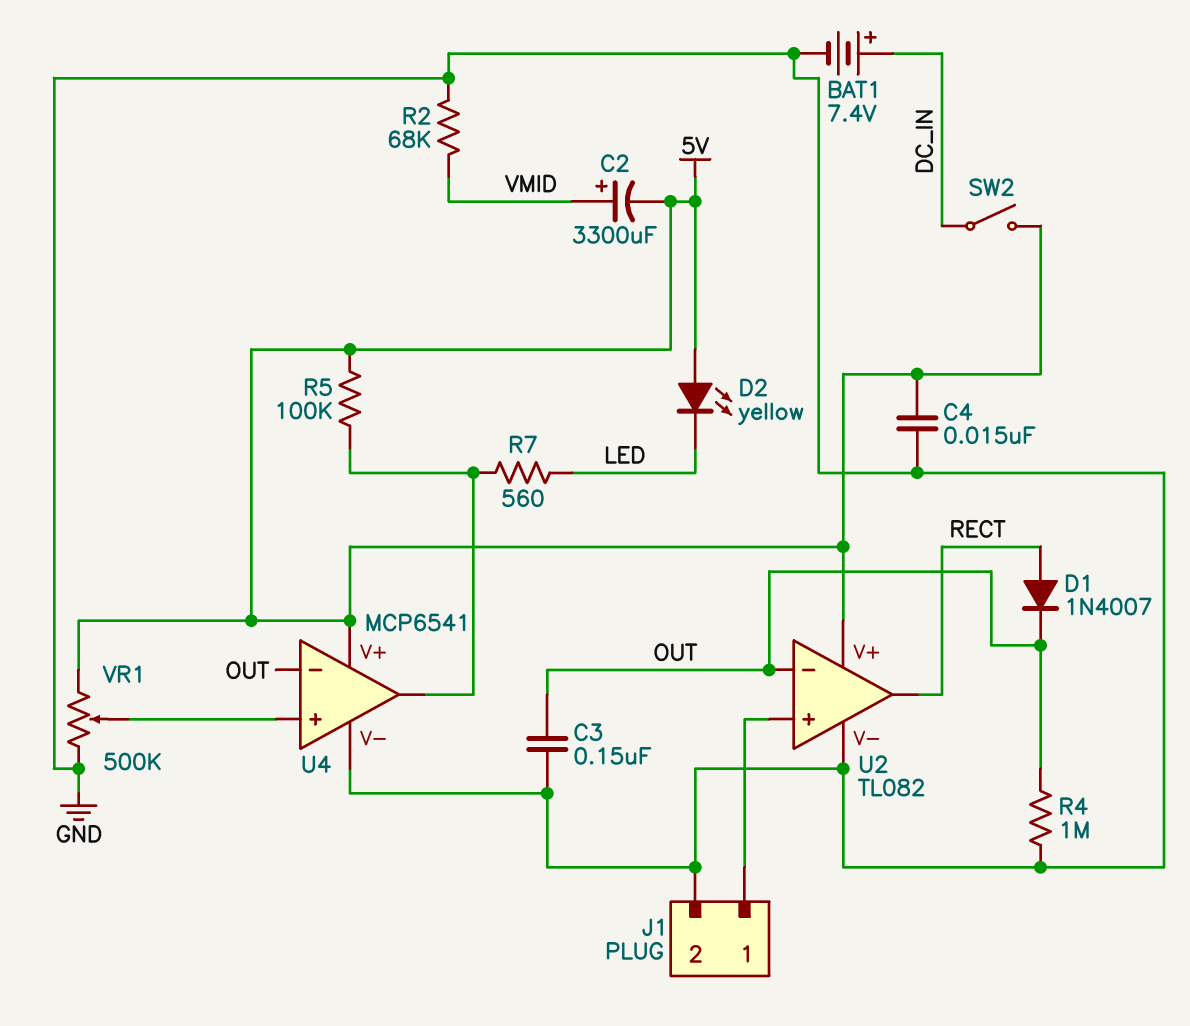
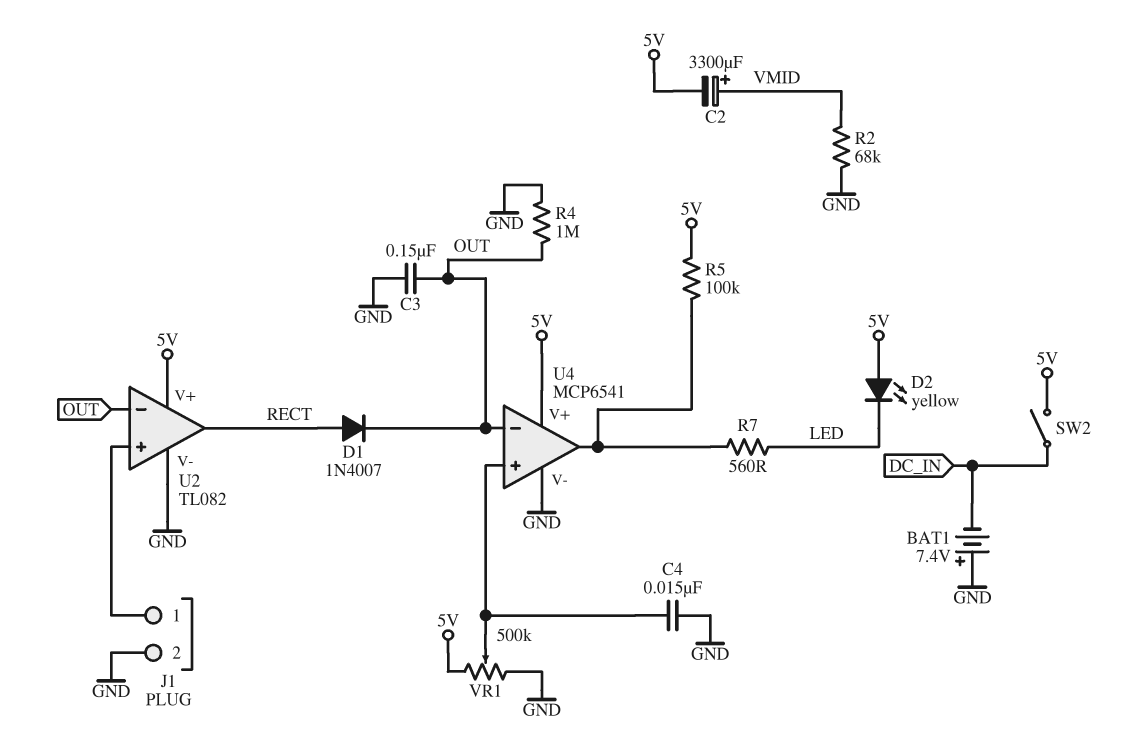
BAT1: 7.4V (plus DC_IN, minus GND) -> 7.4V (plus GND, minus DC_IN)
C4: 15nF (5V, GND) -> 15nF (GND, U4/in+)

